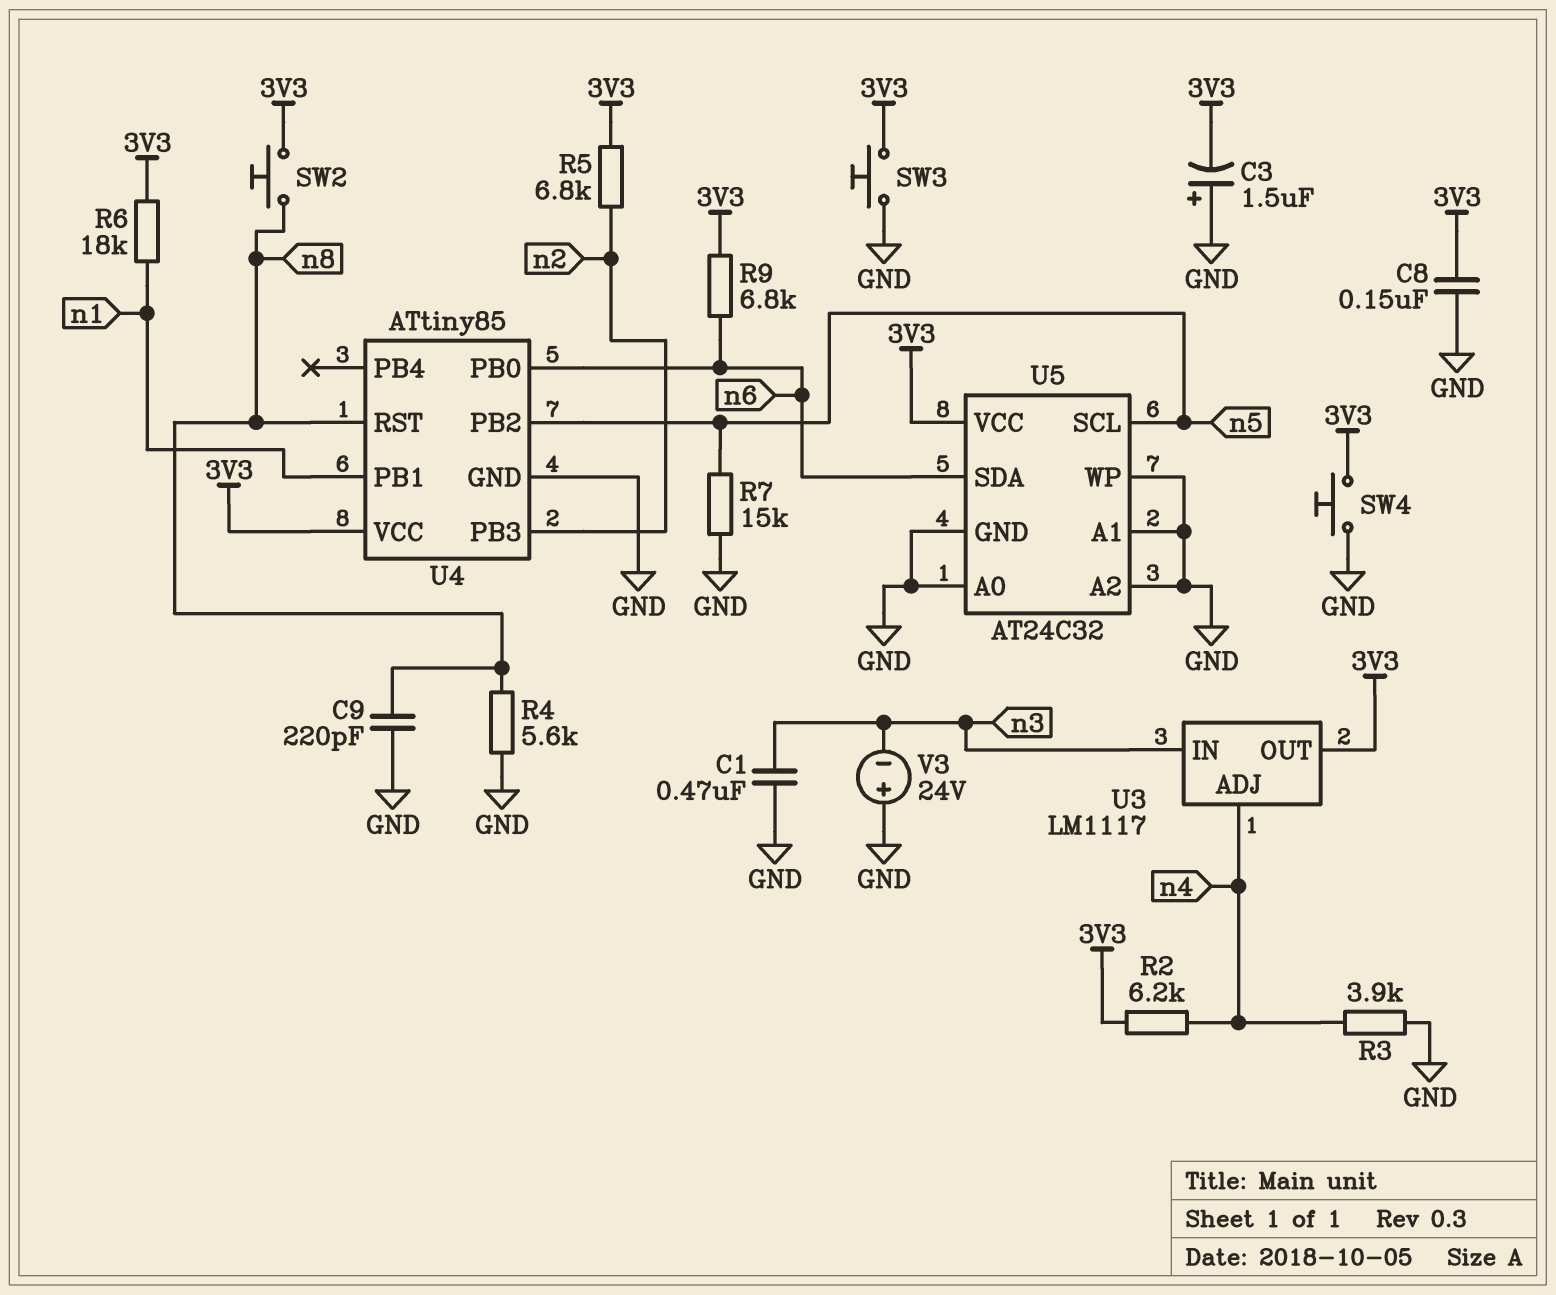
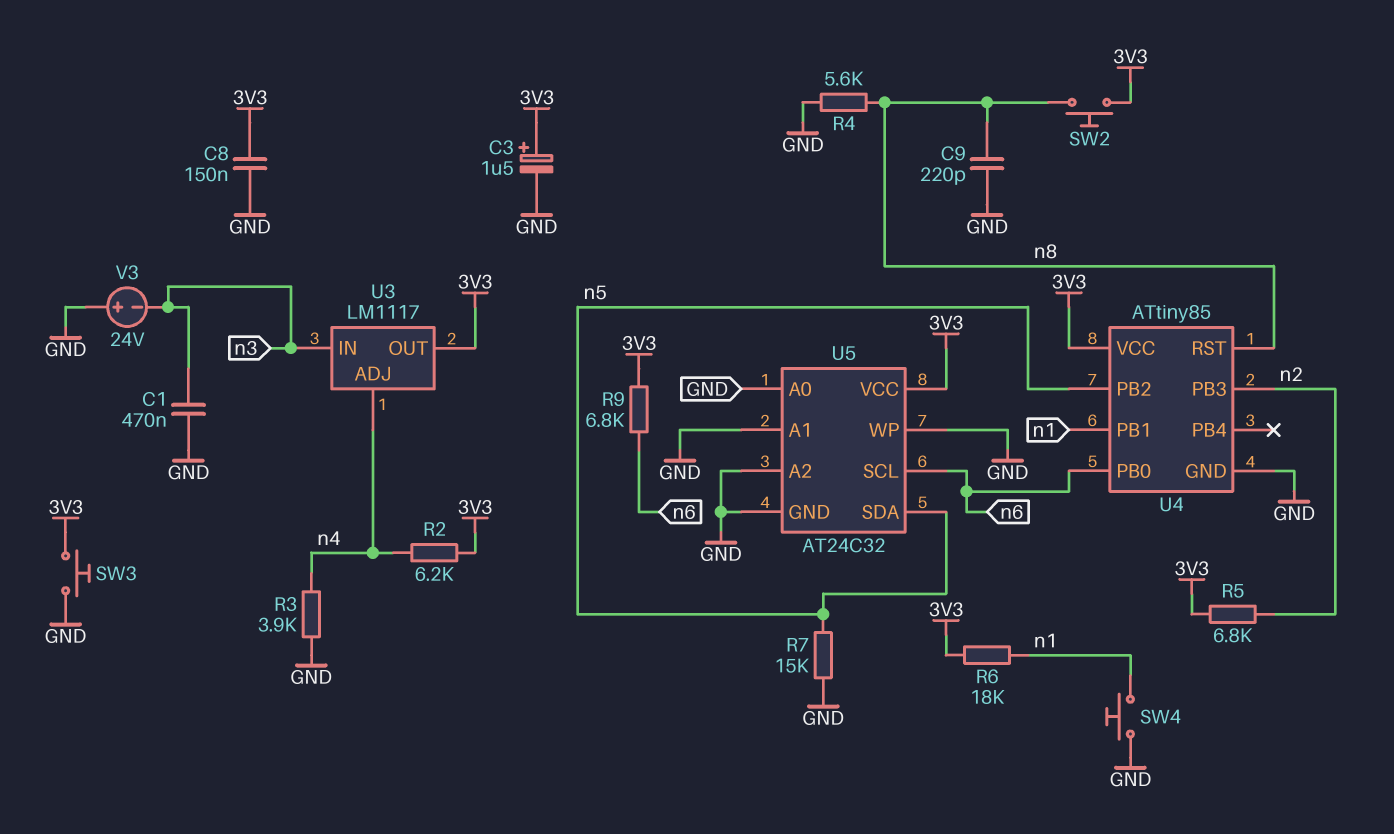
C3: 1.5uF (plus GND, minus 3V3) -> 1.5uF (plus 3V3, minus GND)
SW4: button (3V3, GND) -> button (GND, n1)
U5 pin SCL: n5 -> n6
U5 pin SDA: n6 -> n5

